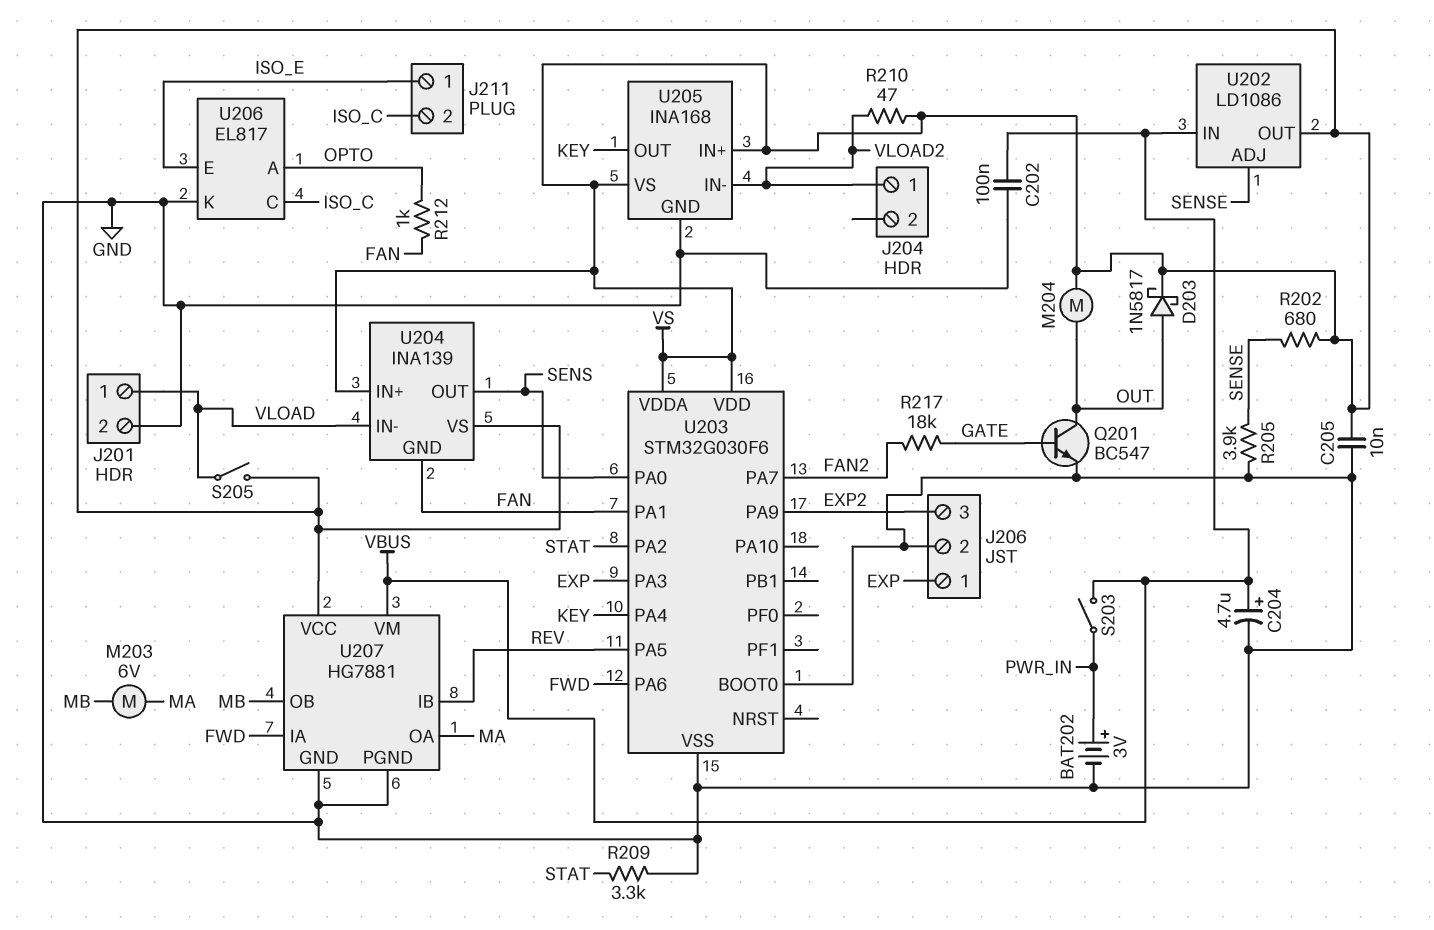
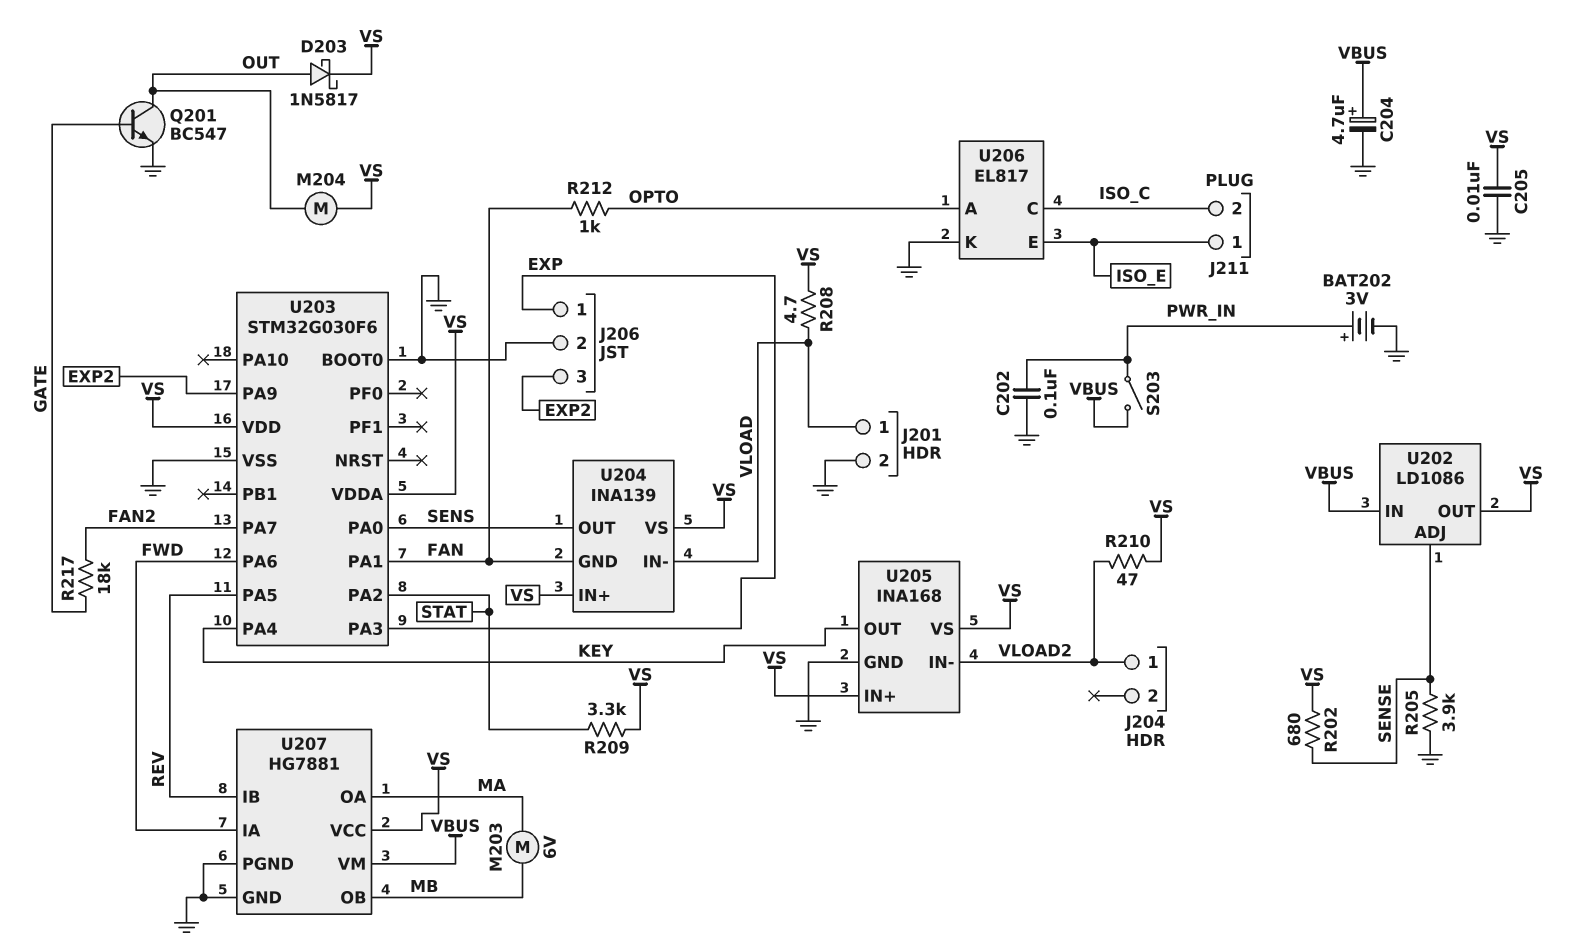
C202: 100nF (GND, VBUS) -> 100nF (GND, PWR_IN)
R208: none -> 4.7 (VLOAD, VS)
R209: 3.3k (GND, STAT) -> 3.3k (STAT, VS)
S205: switch (VLOAD, VS) -> none

